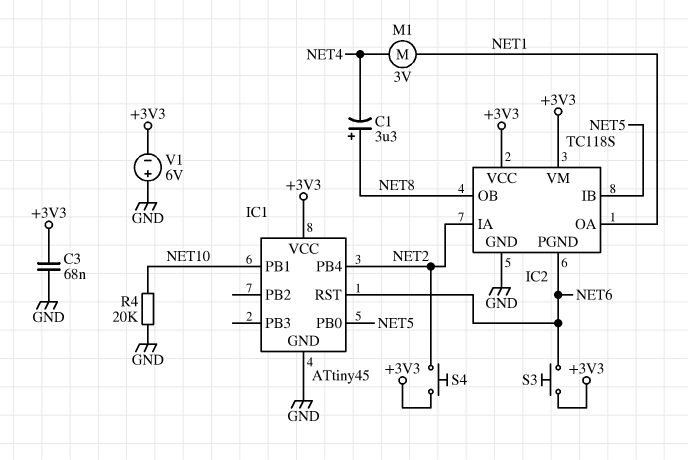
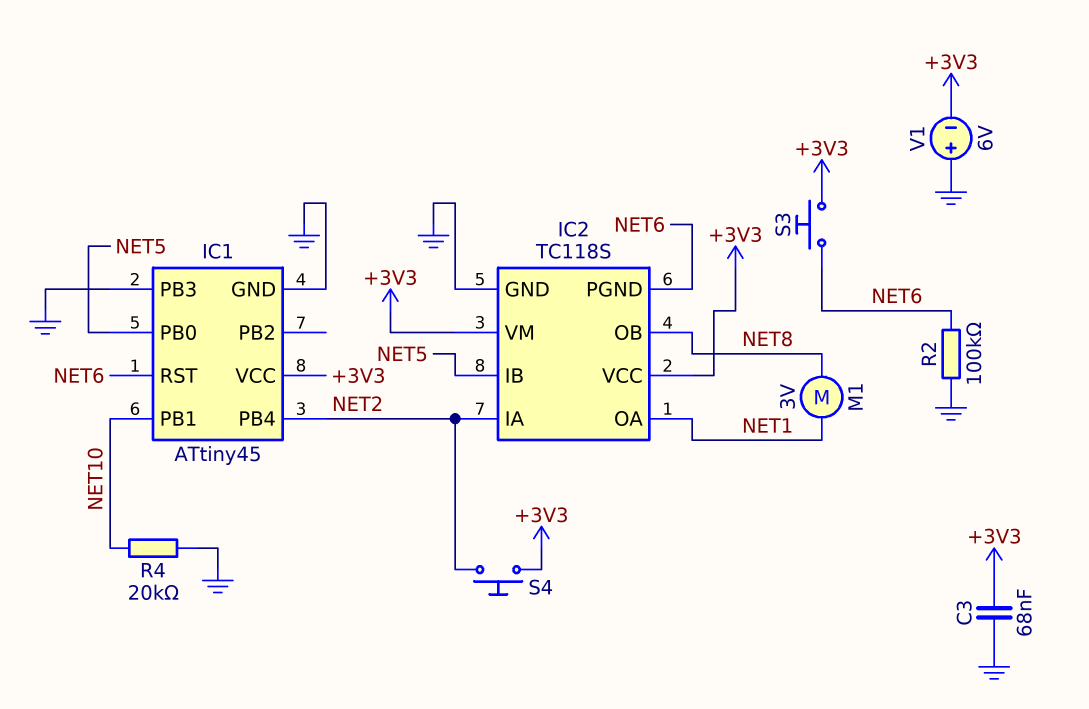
C1: 3.3uF (plus NET8, minus NET4) -> none
IC1 pin PB3: none -> GND
M1: motor 3V (NET1, NET4) -> motor 3V (NET1, NET8)
R2: none -> 100k (GND, NET6)

